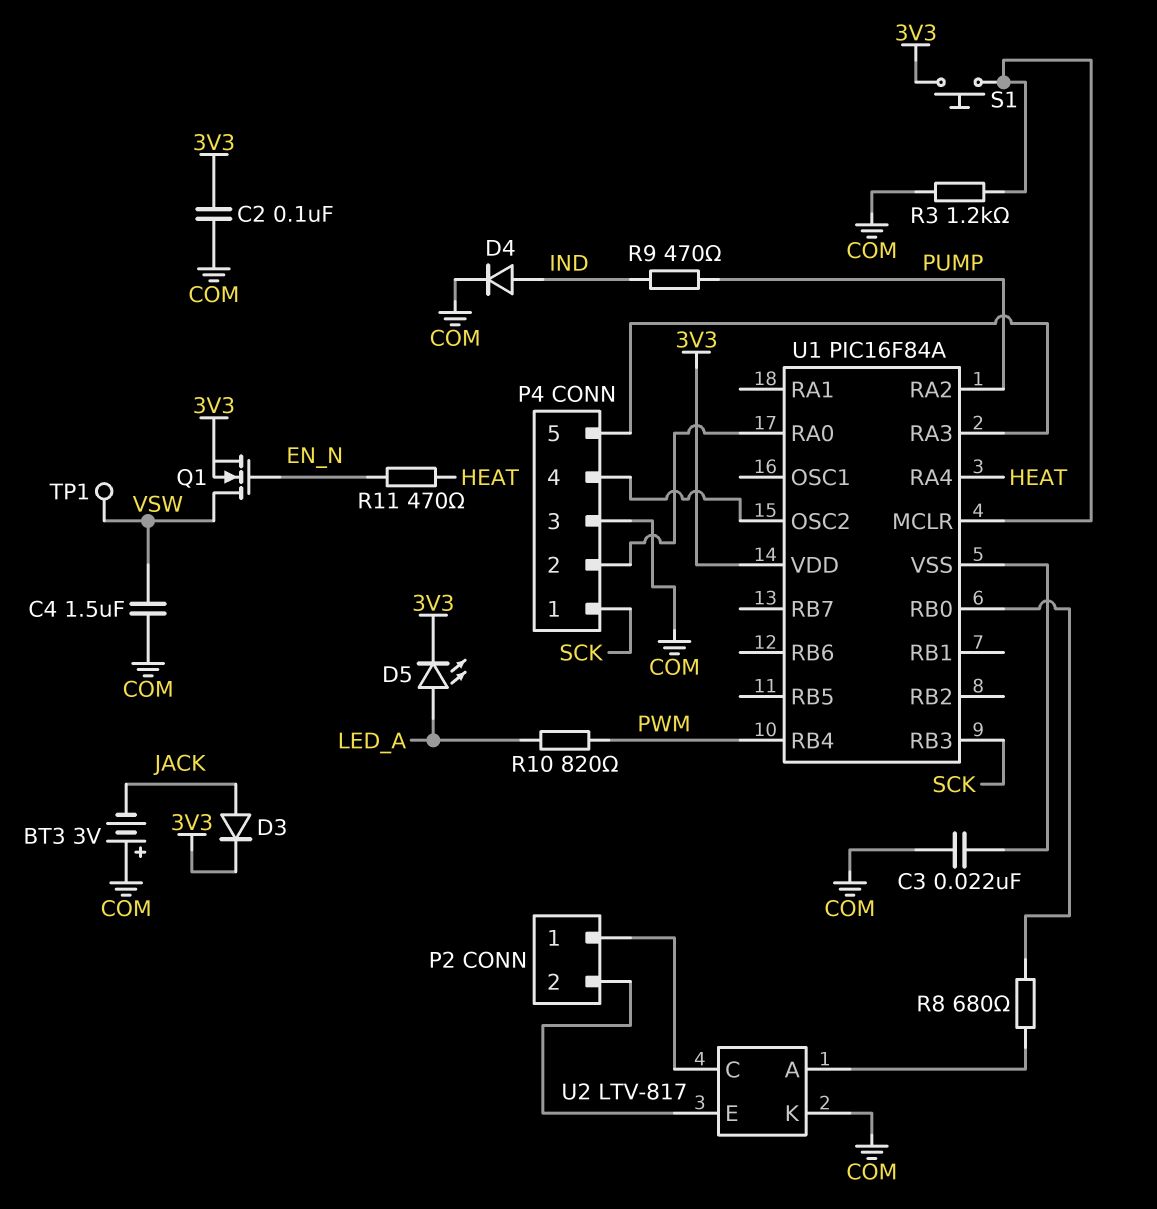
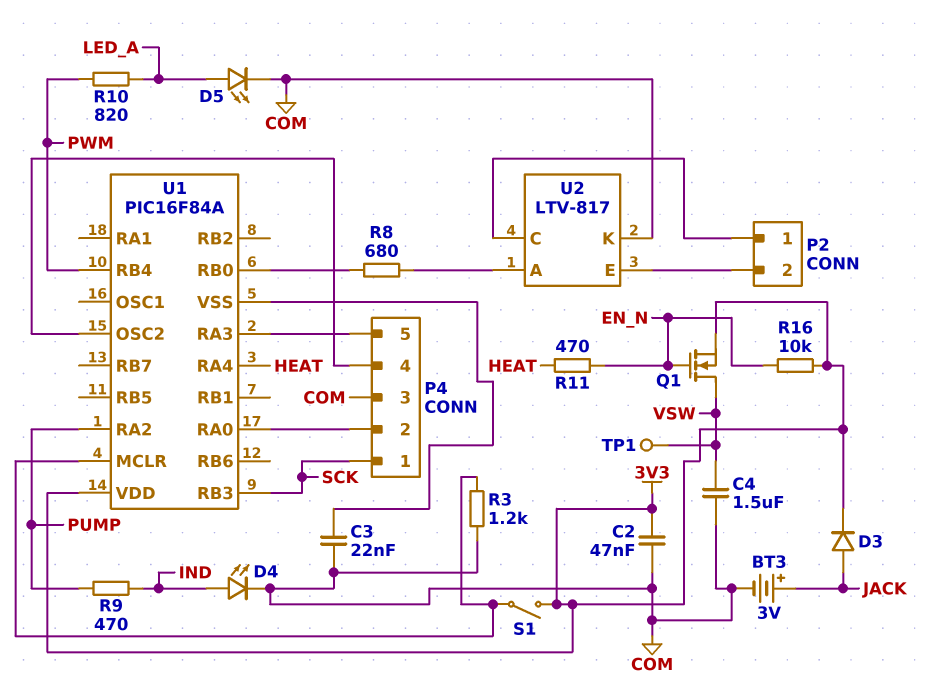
BT3: 3V (plus COM, minus JACK) -> 3V (plus JACK, minus COM)
C2: 100nF (3V3, COM) -> 47nF (3V3, COM)
D4: diode (A IND, K COM) -> LED (A IND, K COM)
D5: LED (A LED_A, K 3V3) -> LED (A LED_A, K COM)
R16: none -> 10k (3V3, EN_N)
S1: button (3V3, U1/MCLR) -> switch (3V3, U1/MCLR)

